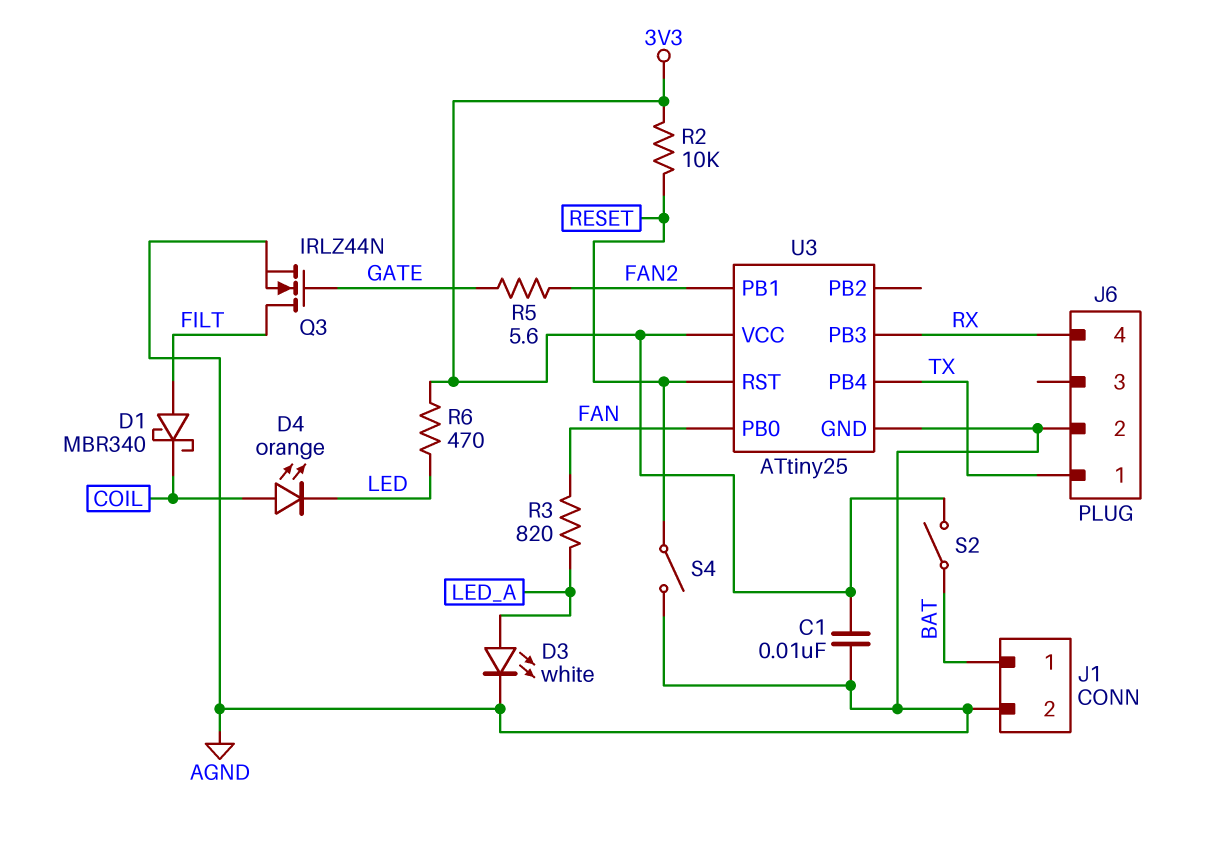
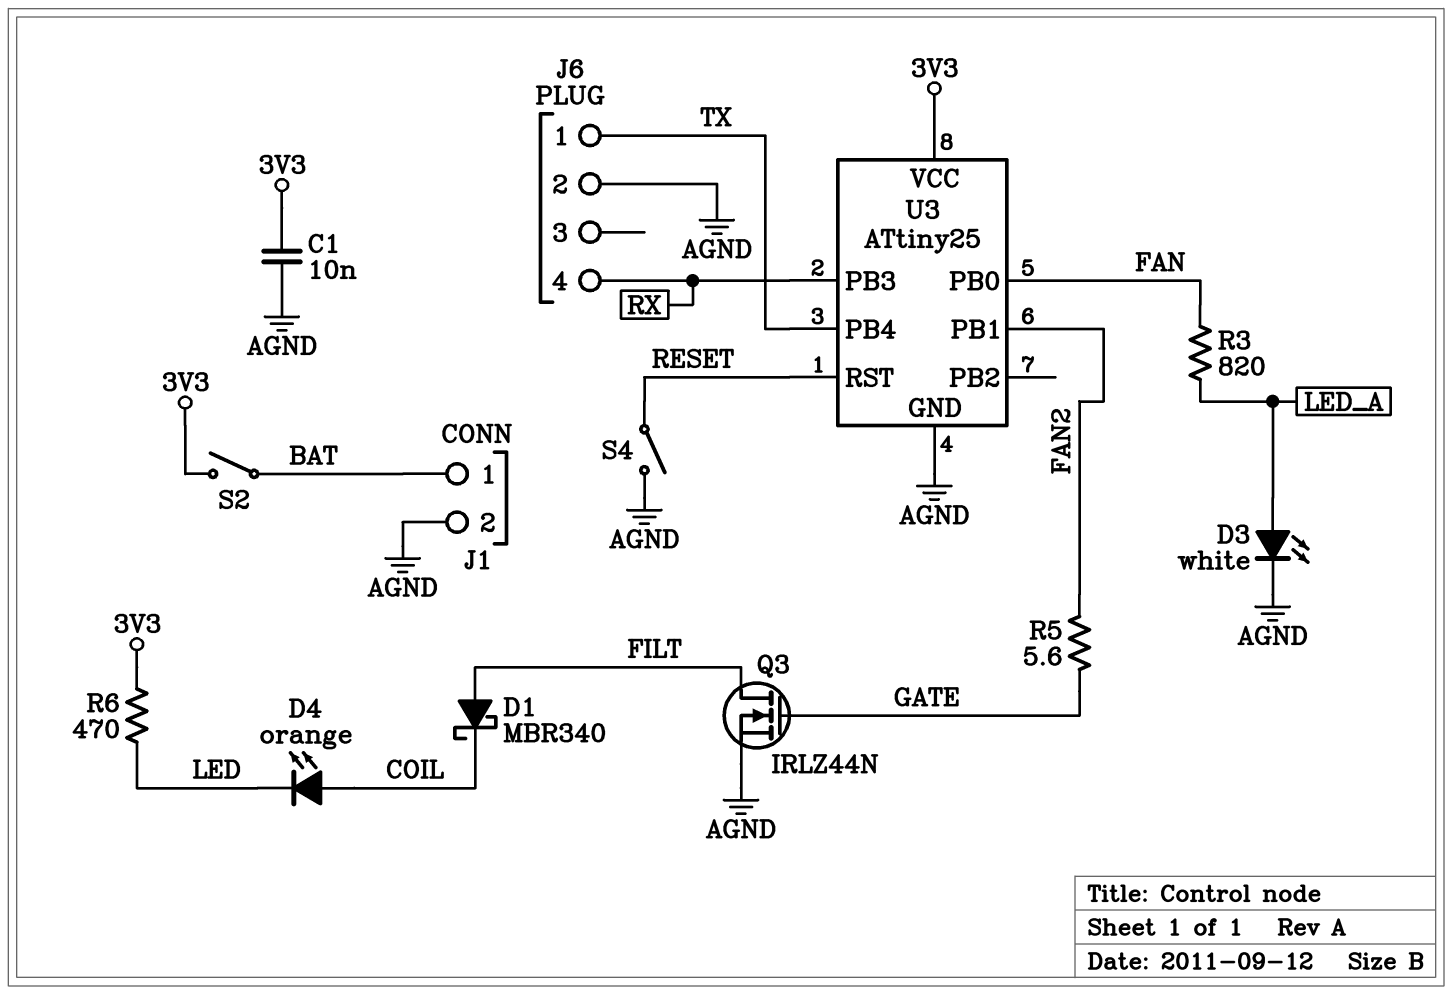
R2: 10k (3V3, RESET) -> none

